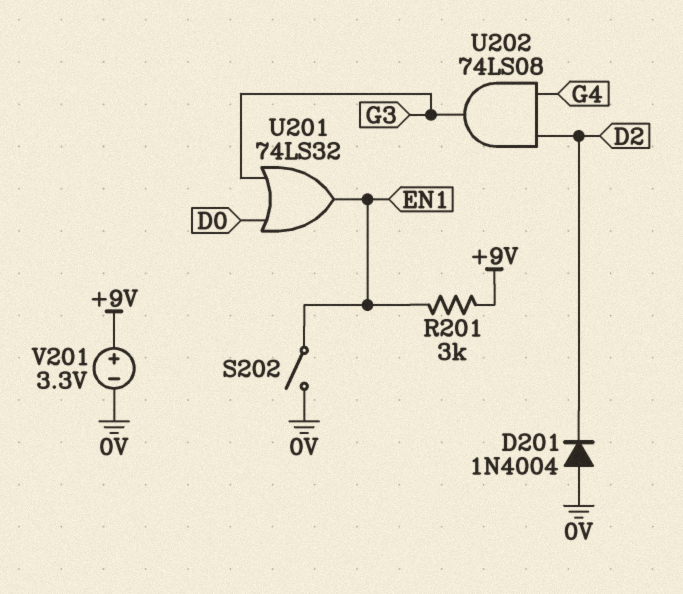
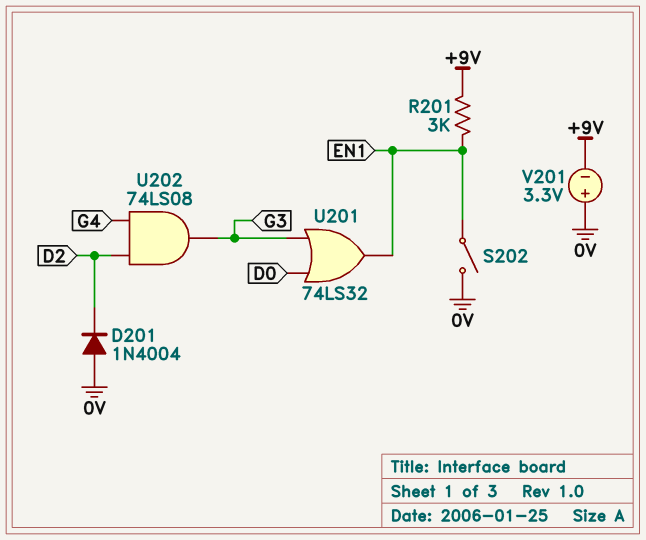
V201: 3.3V (plus +9V, minus 0V) -> 3.3V (plus 0V, minus +9V)

